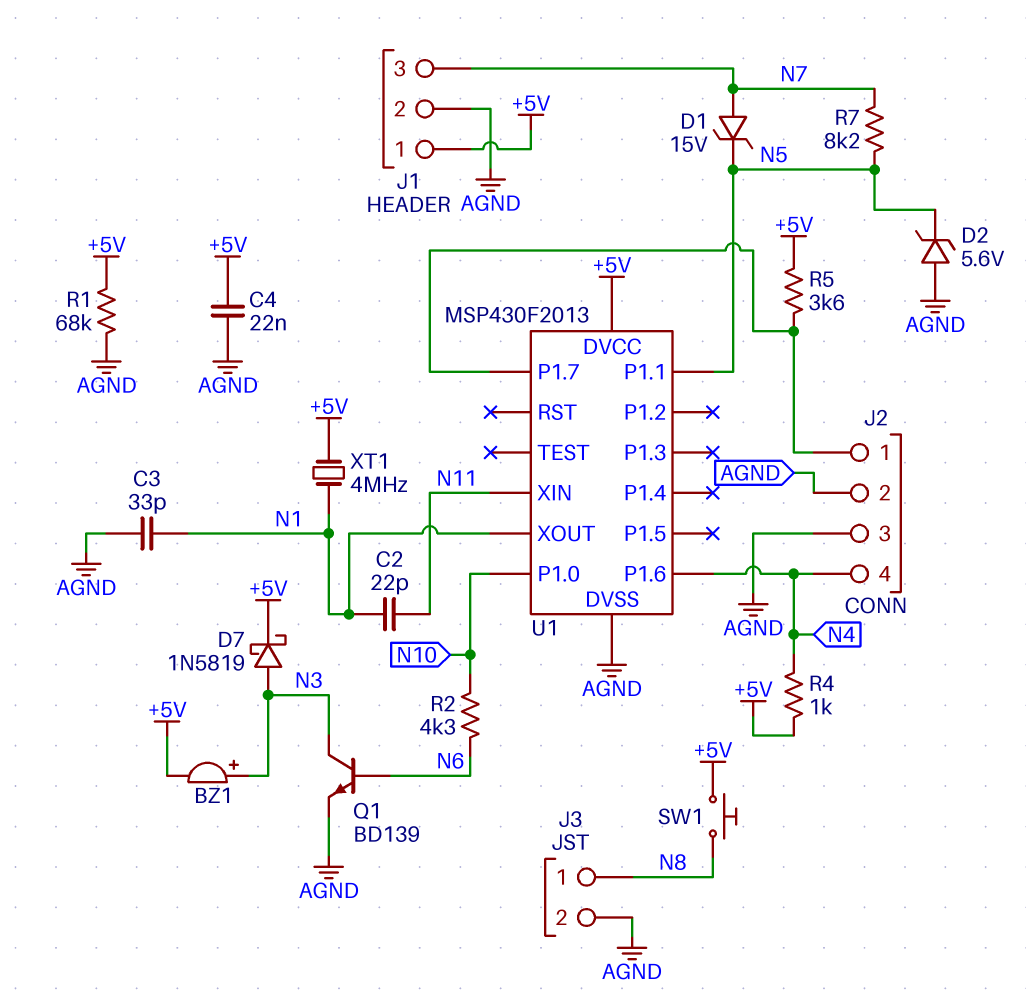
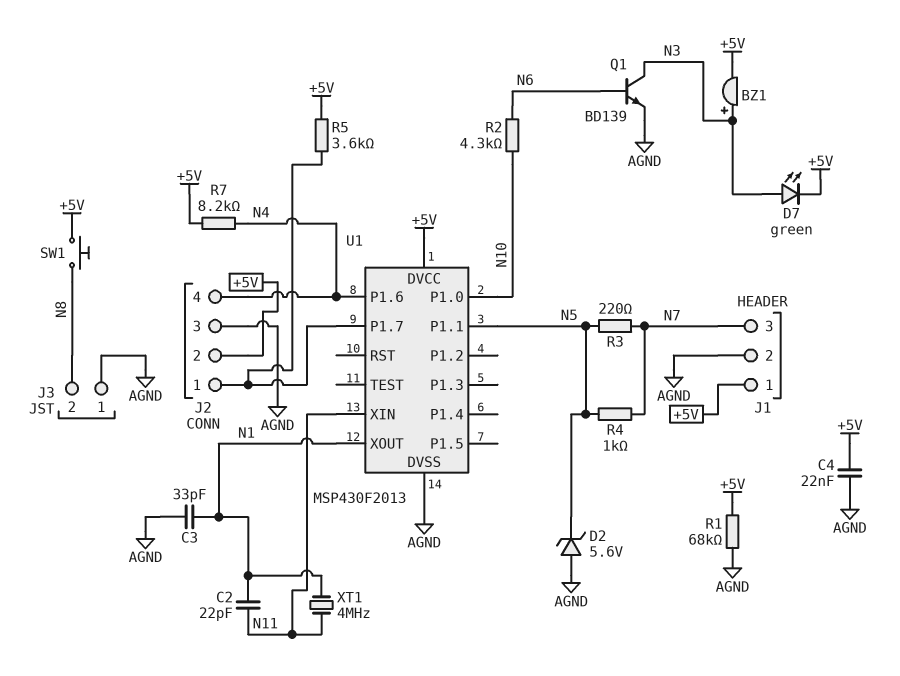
D1: zener 15V (A N7, K N5) -> none
D7: schottky 1N5819 (A N3, K +5V) -> LED green (A N3, K +5V)
J2 pin 2: AGND -> +5V
J3 pin 1: N8 -> AGND
J3 pin 2: AGND -> N8
R3: none -> 220 (N5, N7)
R4: 1k (+5V, N4) -> 1k (N5, N7)
R7: 8.2k (N5, N7) -> 8.2k (+5V, N4)
XT1: 4MHz (+5V, N1) -> 4MHz (N1, N11)

